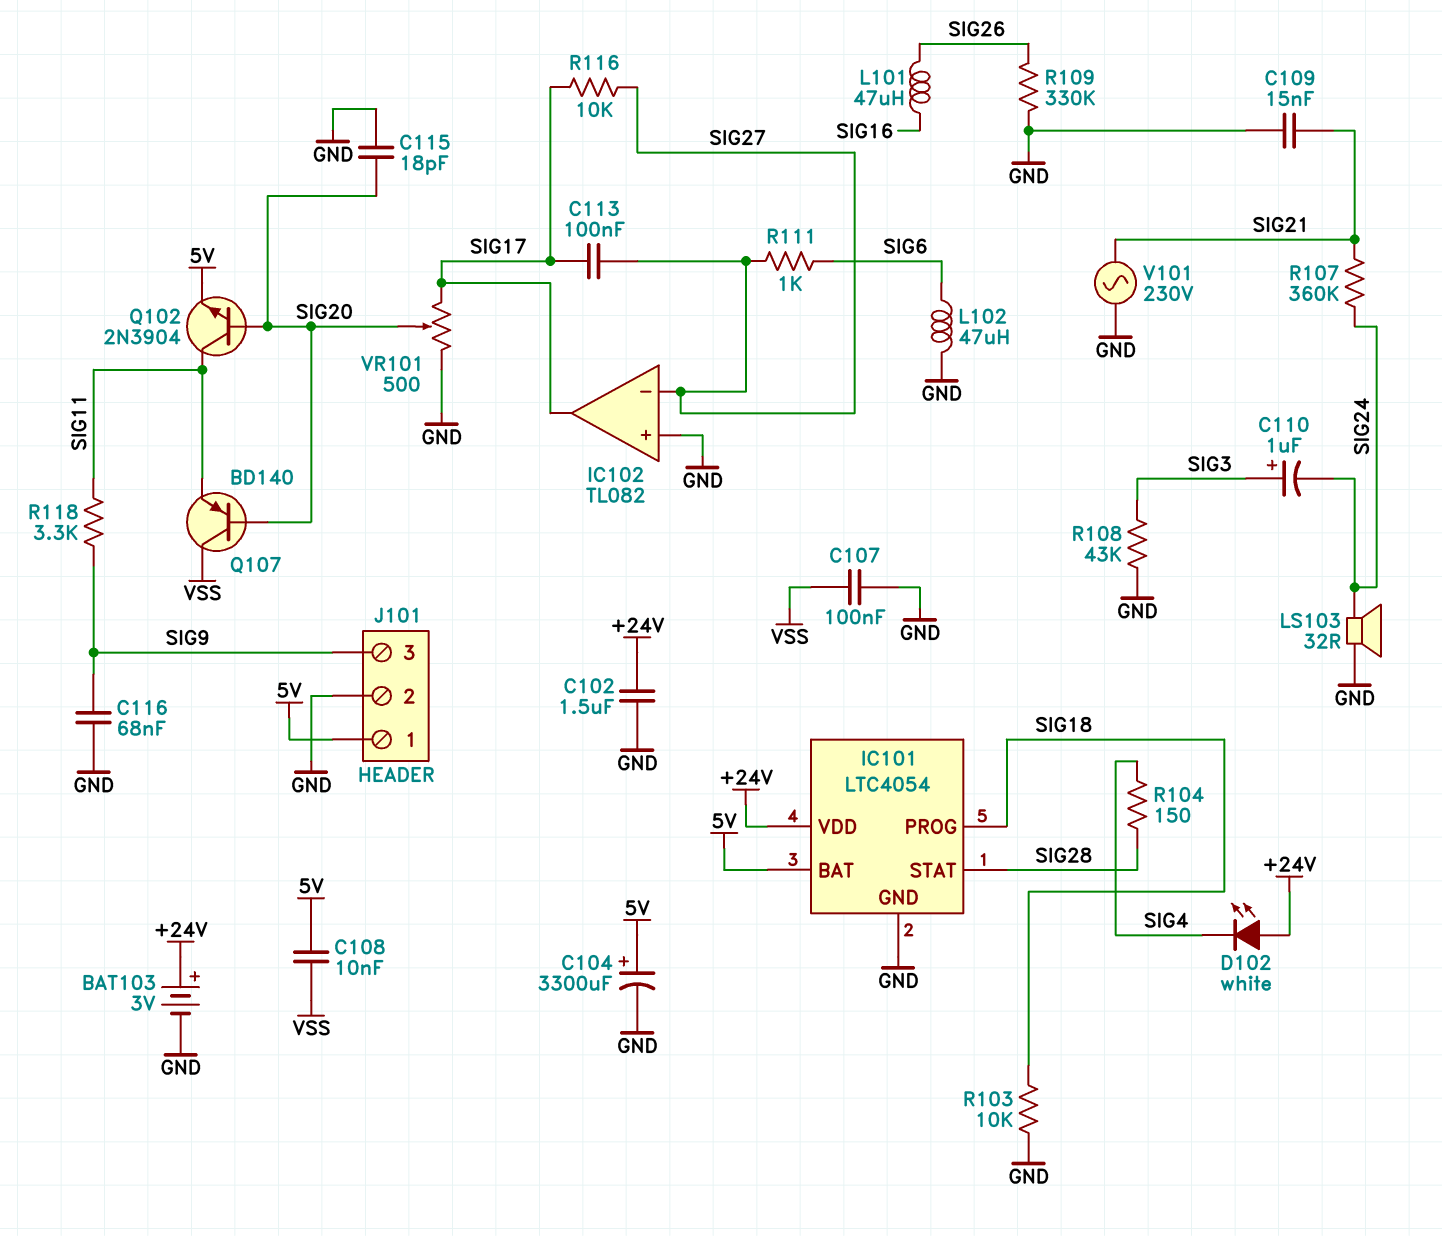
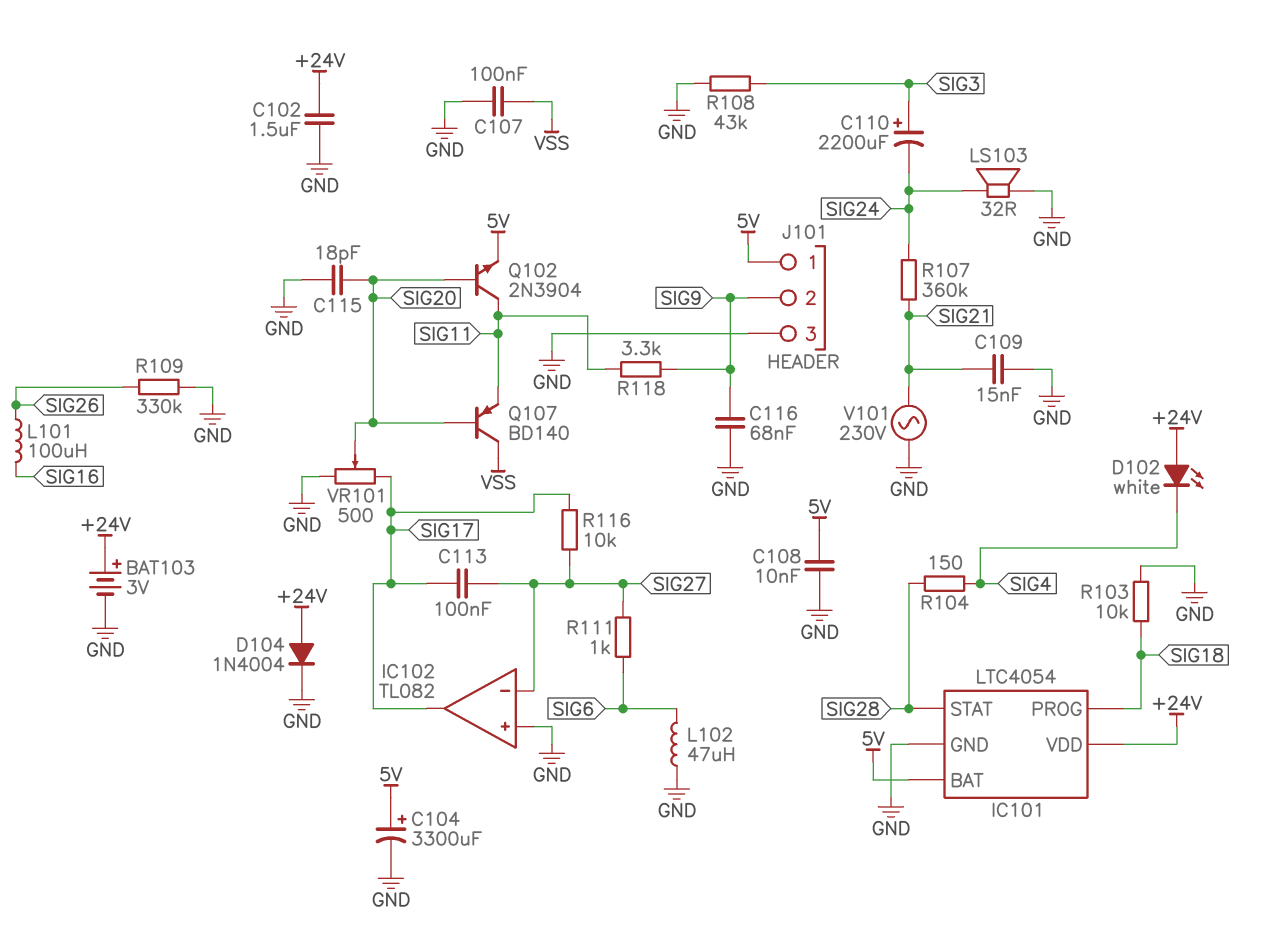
C108: 10nF (5V, VSS) -> 10nF (5V, GND)
C110: 1uF (plus SIG3, minus SIG24) -> 2200uF (plus SIG3, minus SIG24)
D104: none -> diode 1N4004 (A +24V, K GND)
J101 pin 2: GND -> SIG9
J101 pin 3: SIG9 -> GND
L101: 47uH (SIG16, SIG26) -> 100uH (SIG16, SIG26)

